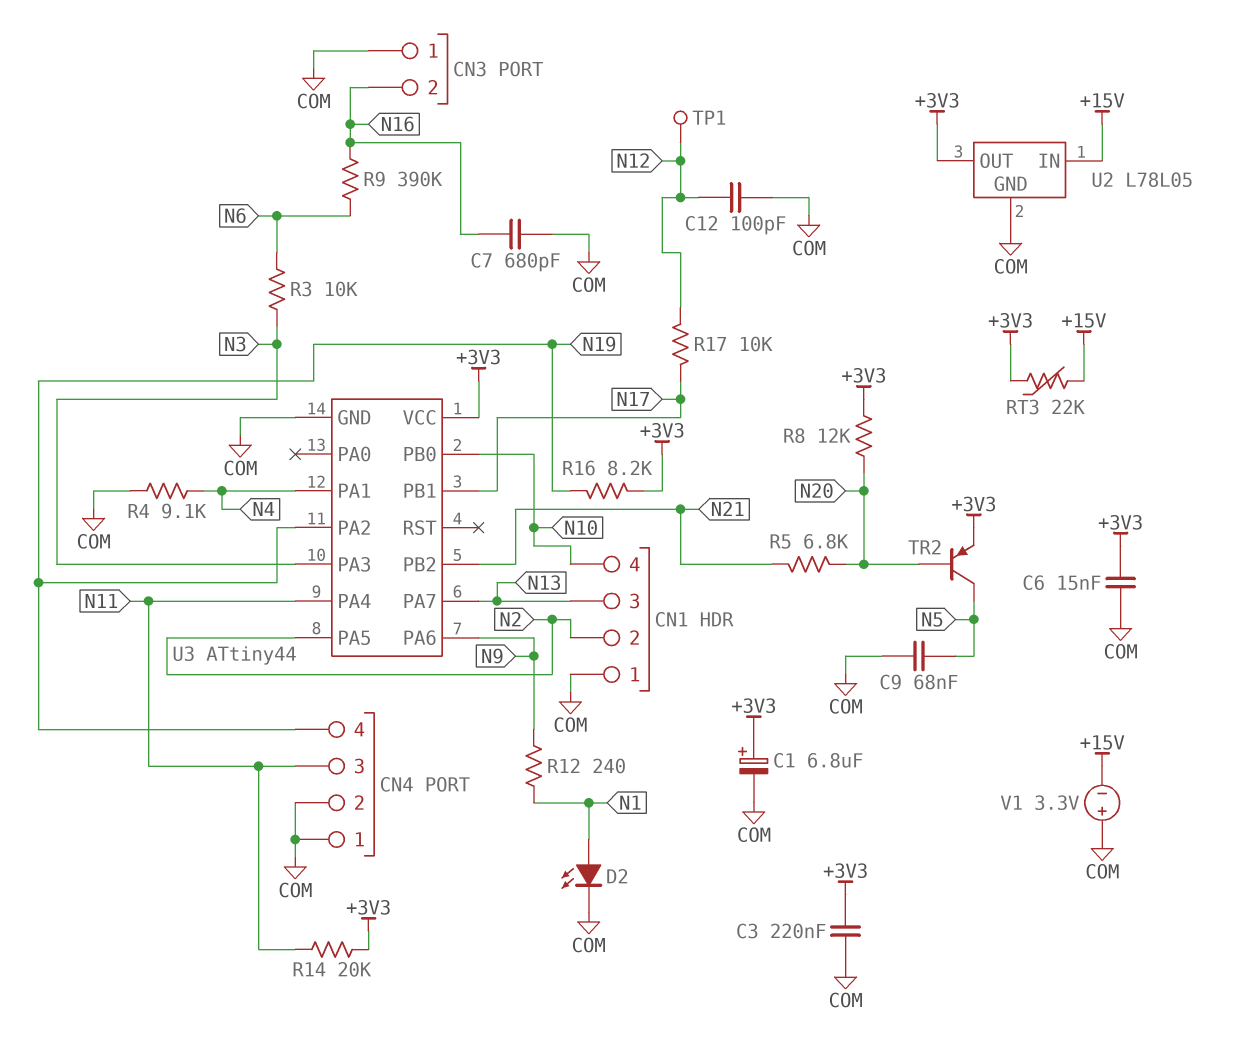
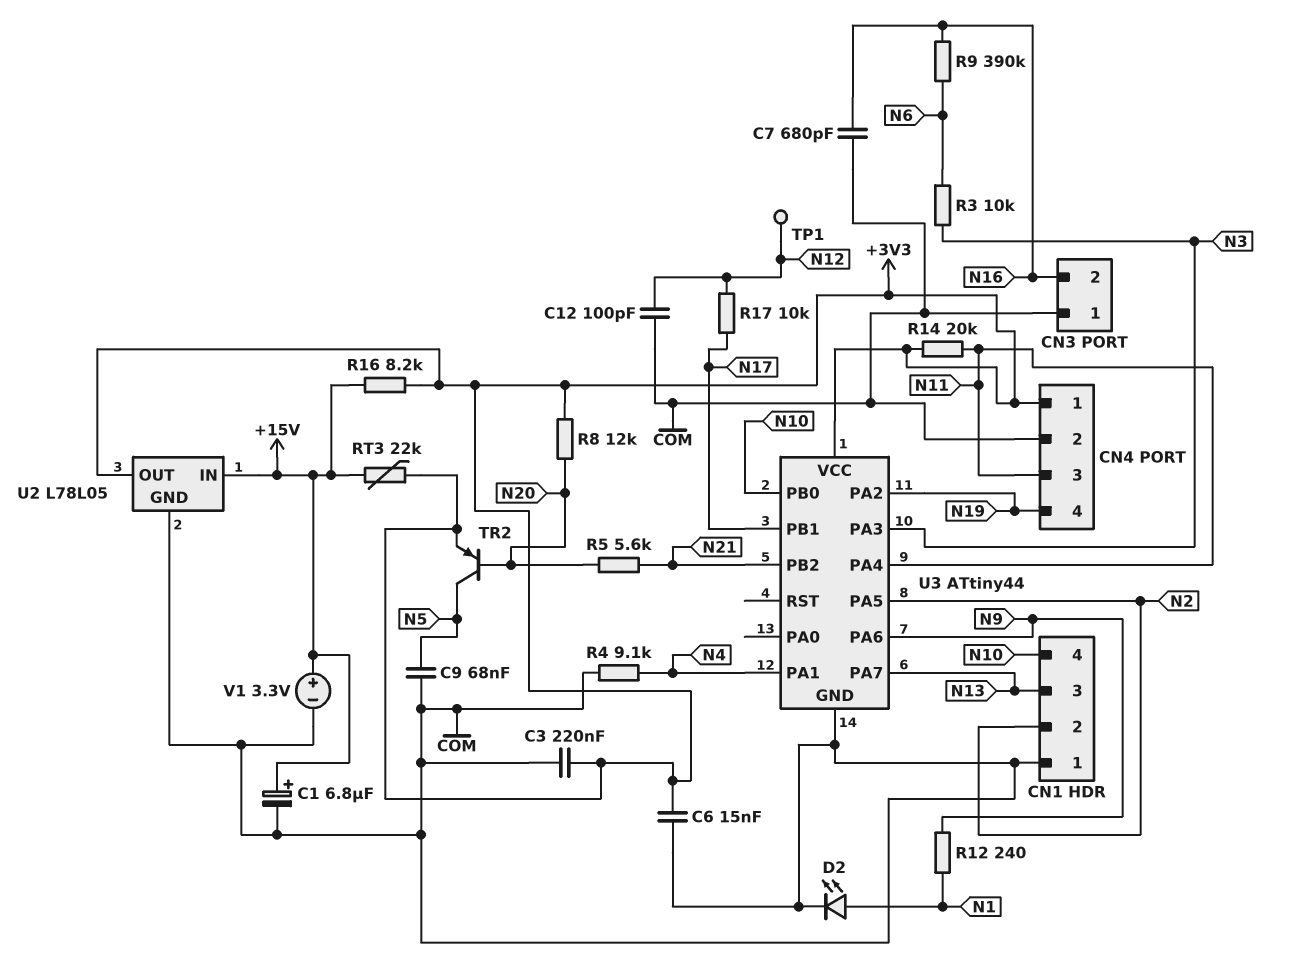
C1: 6.8uF (plus +3V3, minus COM) -> 6.8uF (plus +15V, minus COM)
CN4 pin 1: COM -> +3V3
R5: 6.8k (N20, N21) -> 5.6k (N20, N21)
R16: 8.2k (+3V3, N19) -> 8.2k (+3V3, +15V)
V1: 3.3V (plus COM, minus +15V) -> 3.3V (plus +15V, minus COM)

